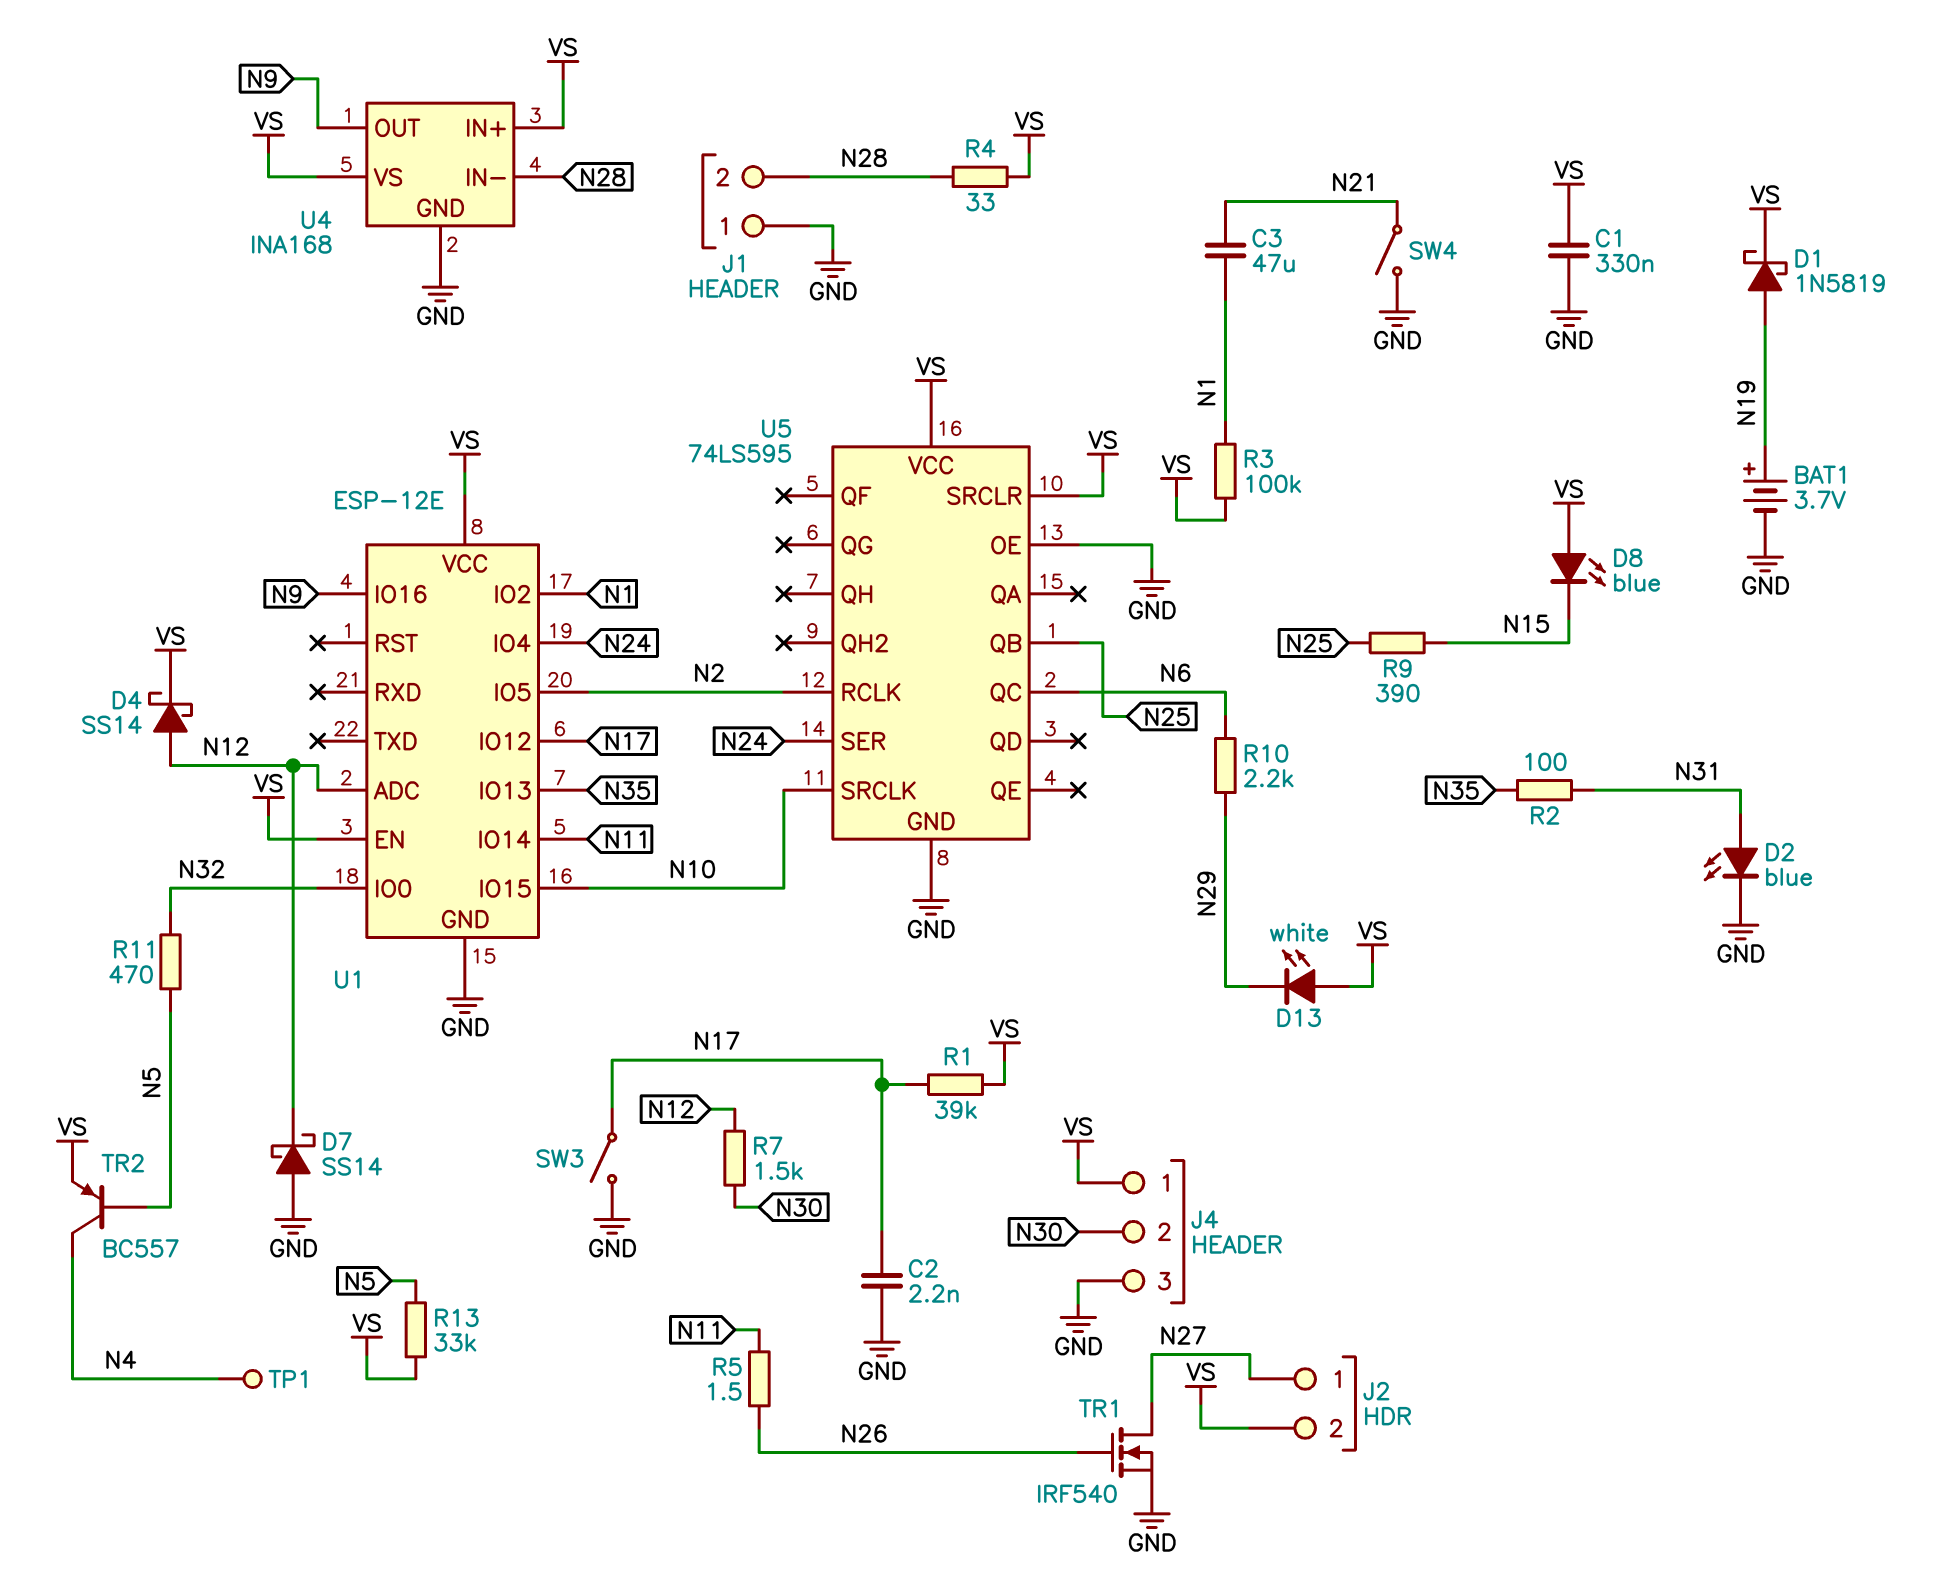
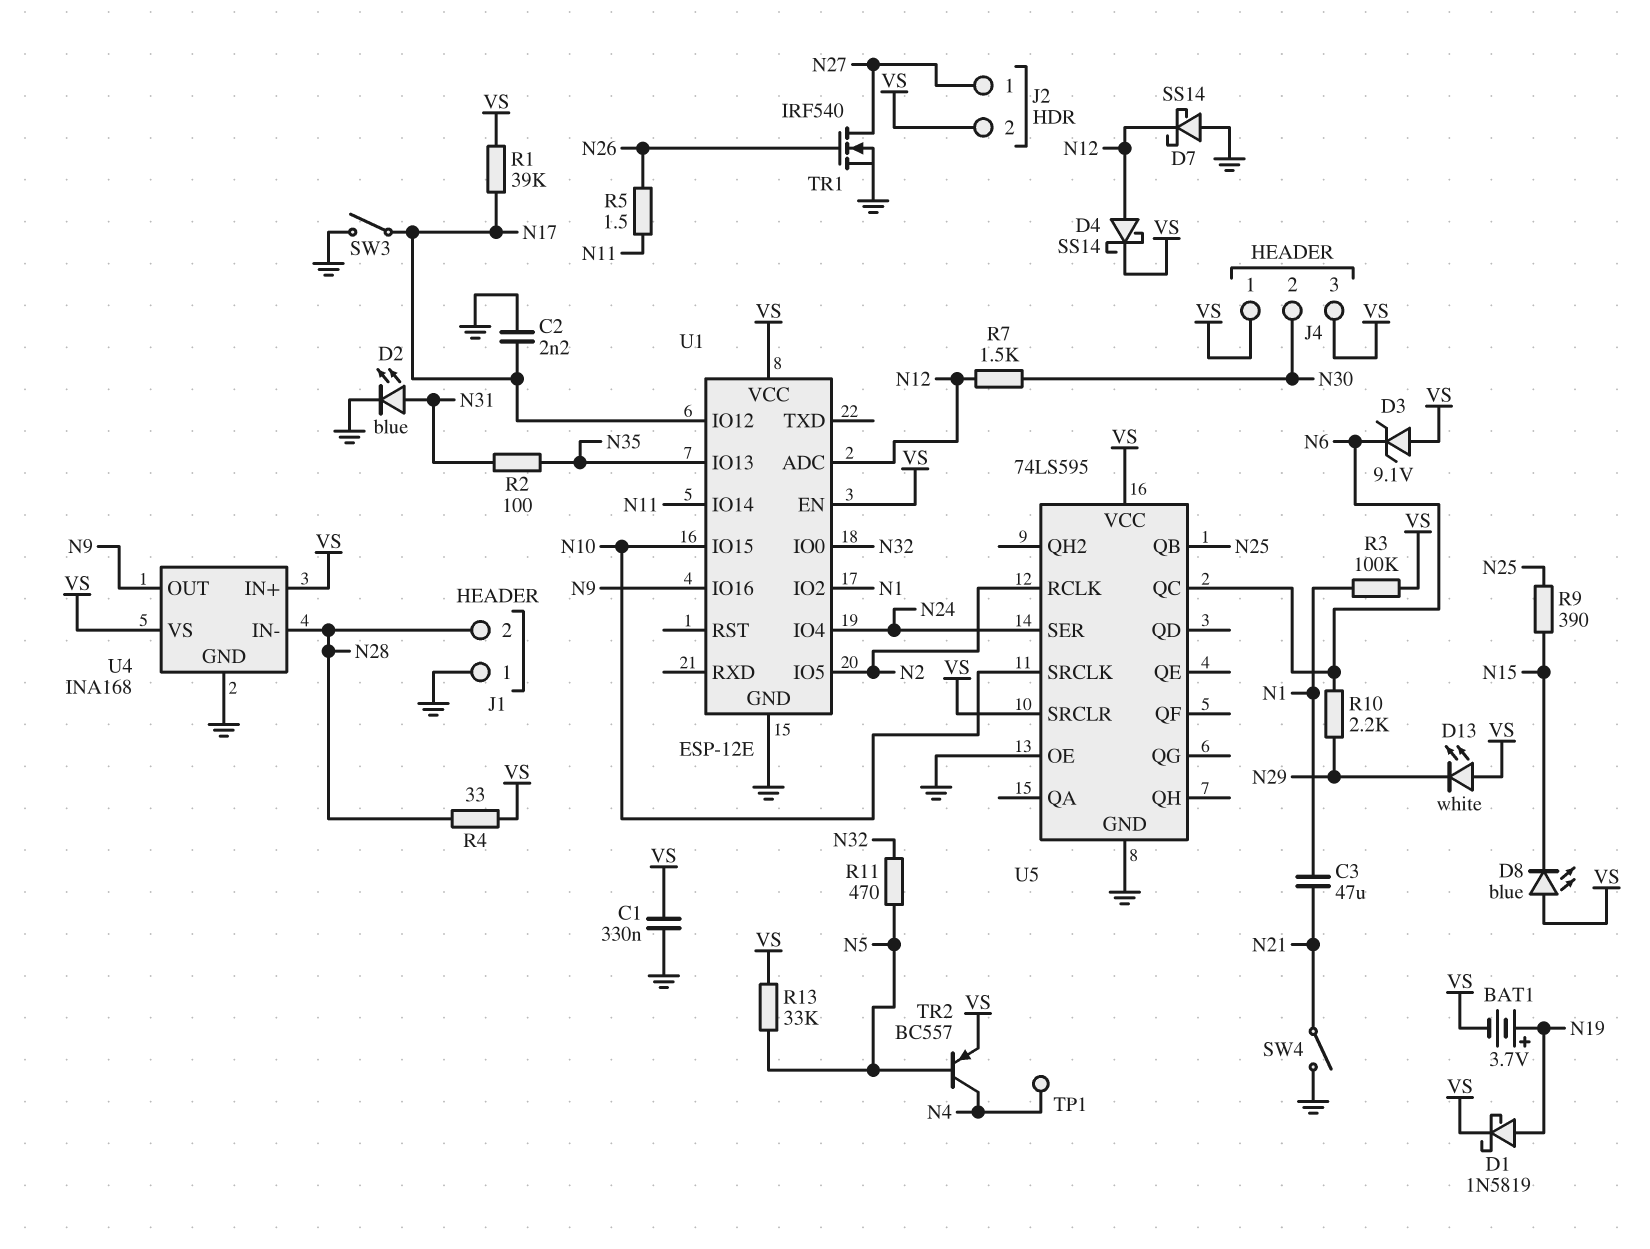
BAT1: 3.7V (plus N19, minus GND) -> 3.7V (plus N19, minus VS)
D3: none -> zener 9.1V (A VS, K N6)
J4 pin 3: GND -> VS

